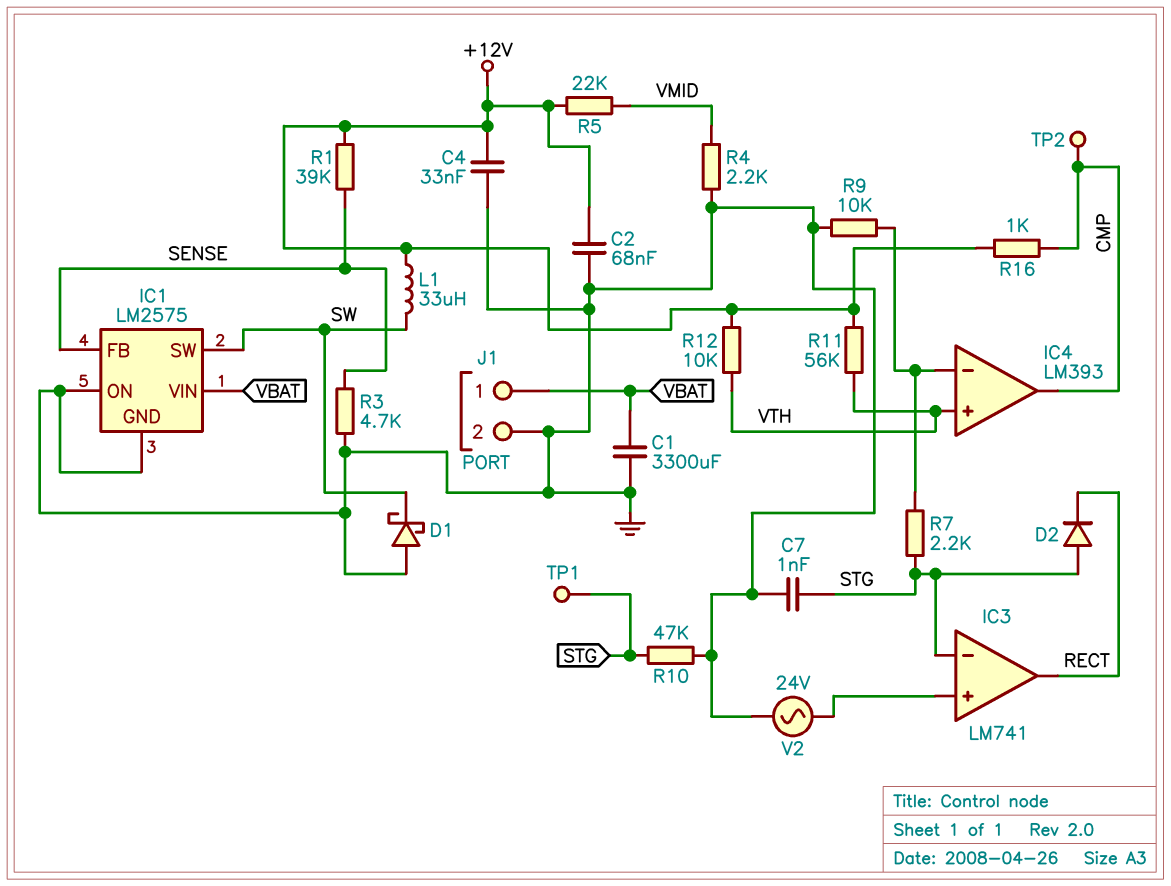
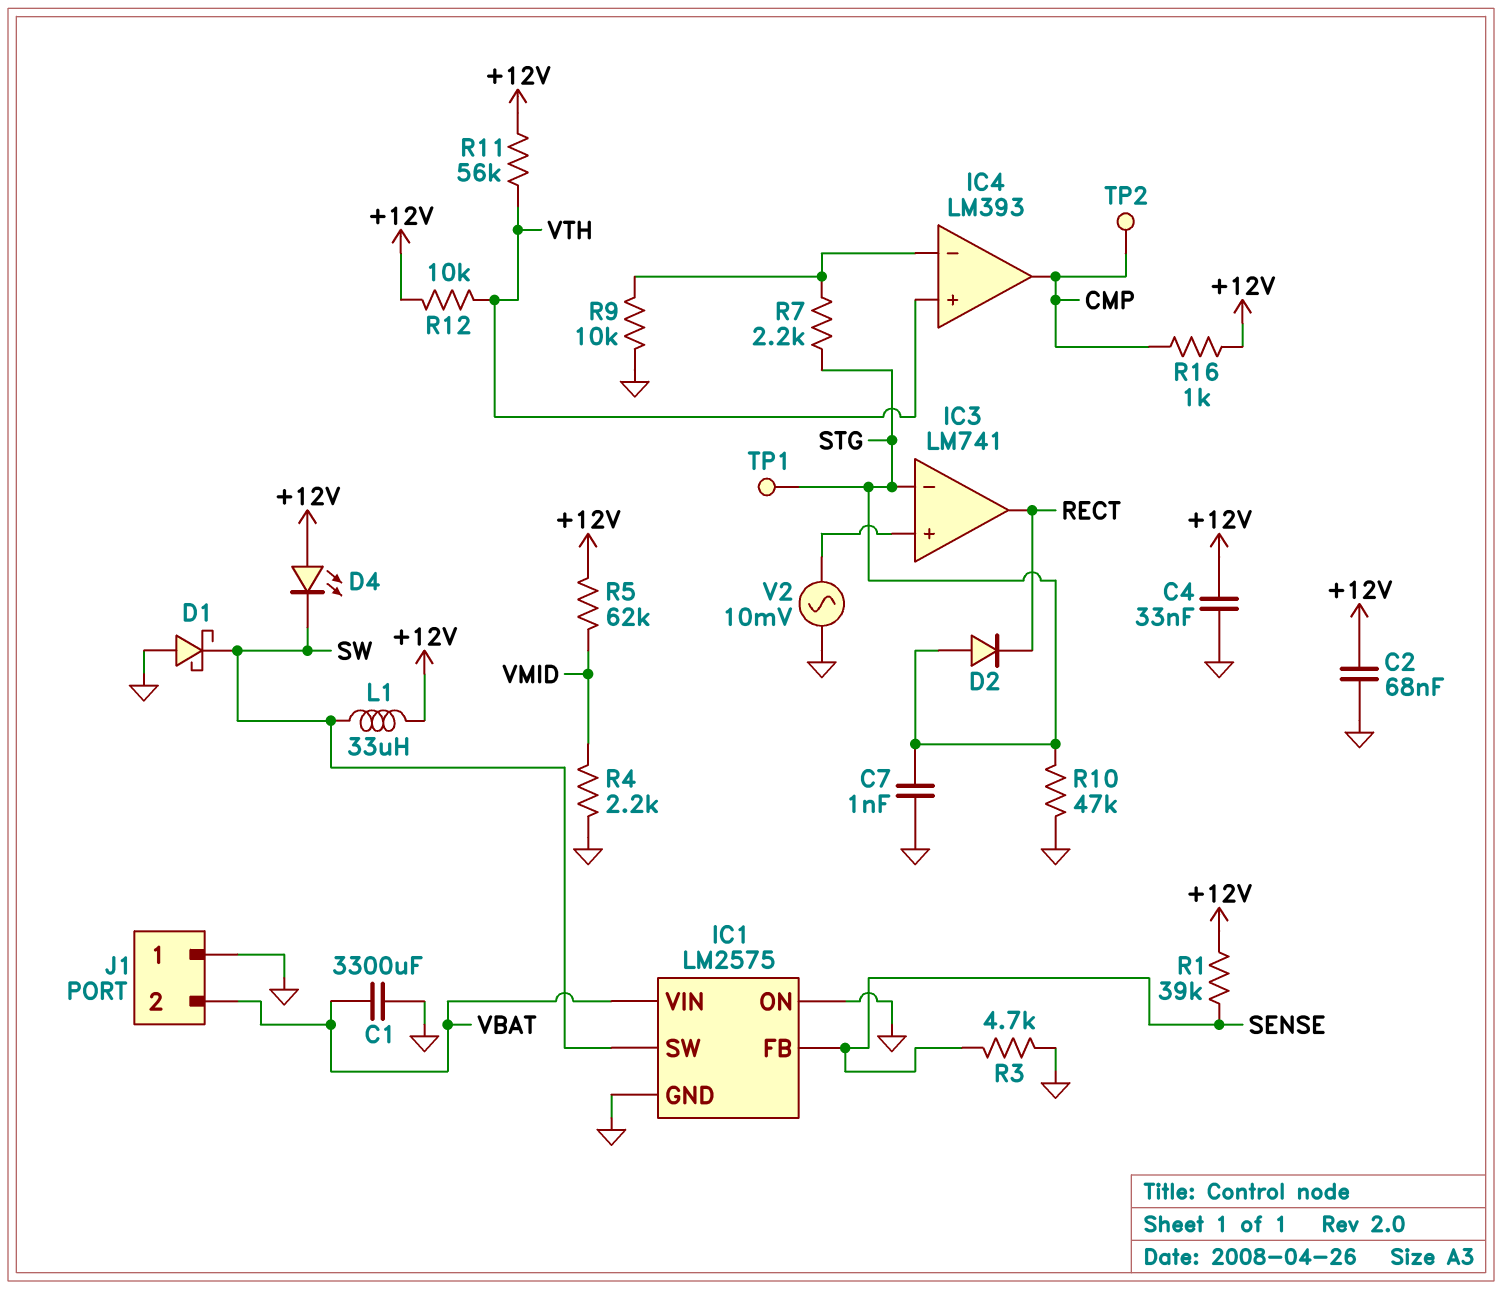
D4: none -> LED (A +12V, K SW)
J1 pin 1: VBAT -> GND
J1 pin 2: GND -> VBAT
R5: 22k (+12V, VMID) -> 62k (+12V, VMID)
V2: AC 24V (GND, IC3/in+) -> AC 10mV (GND, IC3/in+)

